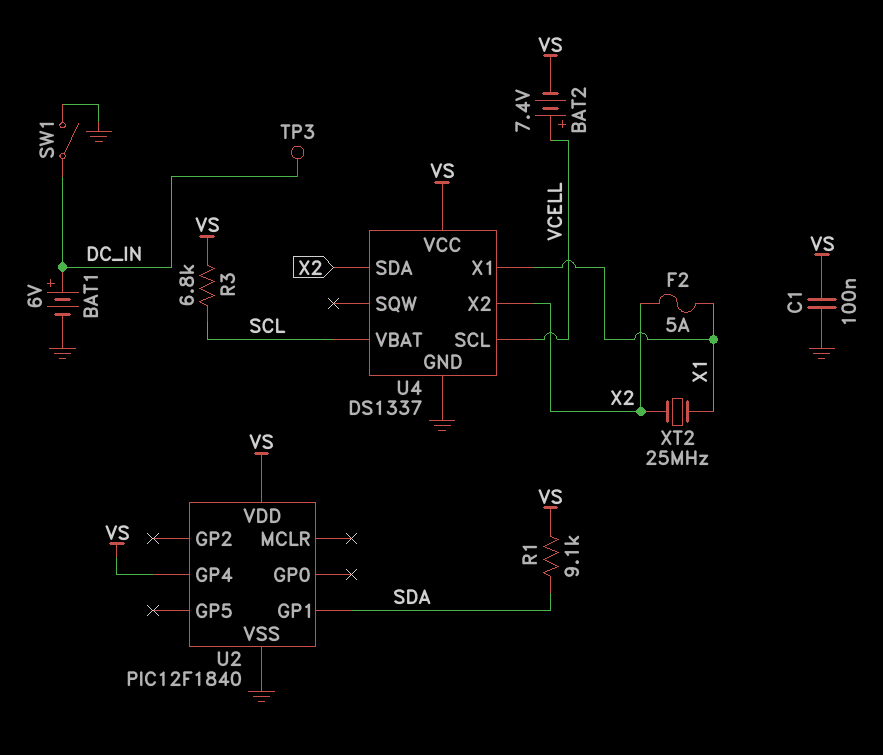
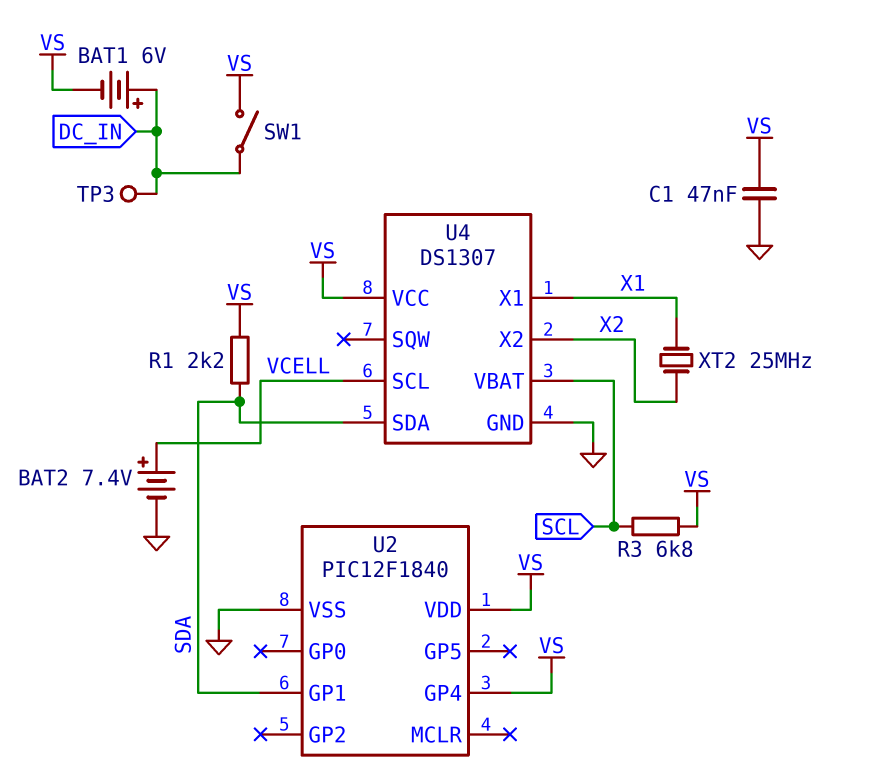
BAT1: 6V (plus DC_IN, minus GND) -> 6V (plus DC_IN, minus VS)
BAT2: 7.4V (plus VCELL, minus VS) -> 7.4V (plus VCELL, minus GND)
C1: 100nF (GND, VS) -> 47nF (GND, VS)
F2: 5A (X1, X2) -> none
R1: 9.1k (SDA, VS) -> 2.2k (SDA, VS)
SW1: switch (DC_IN, GND) -> switch (DC_IN, VS)
U4: DS1337 -> DS1307
U4 pin SDA: X2 -> SDA

